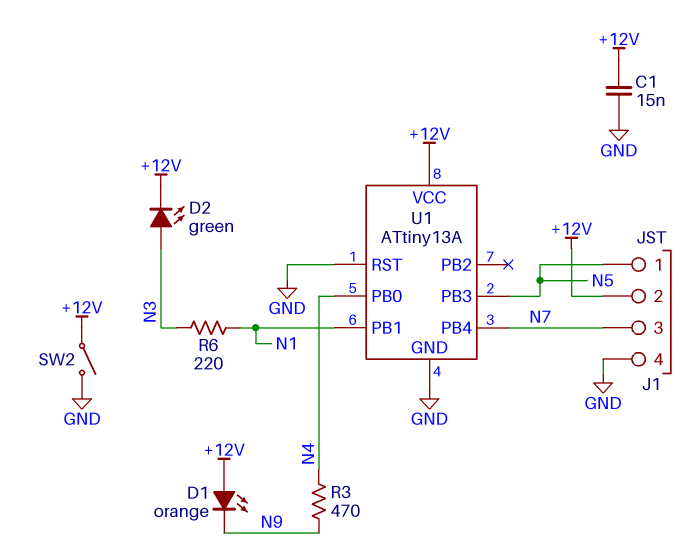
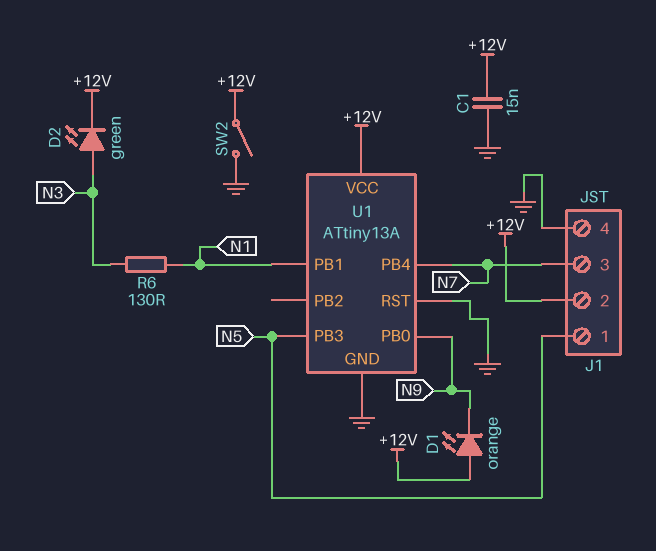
R3: 470 (N4, N9) -> none
R6: 220 (N1, N3) -> 130 (N1, N3)
U1 pin PB0: N4 -> N9

